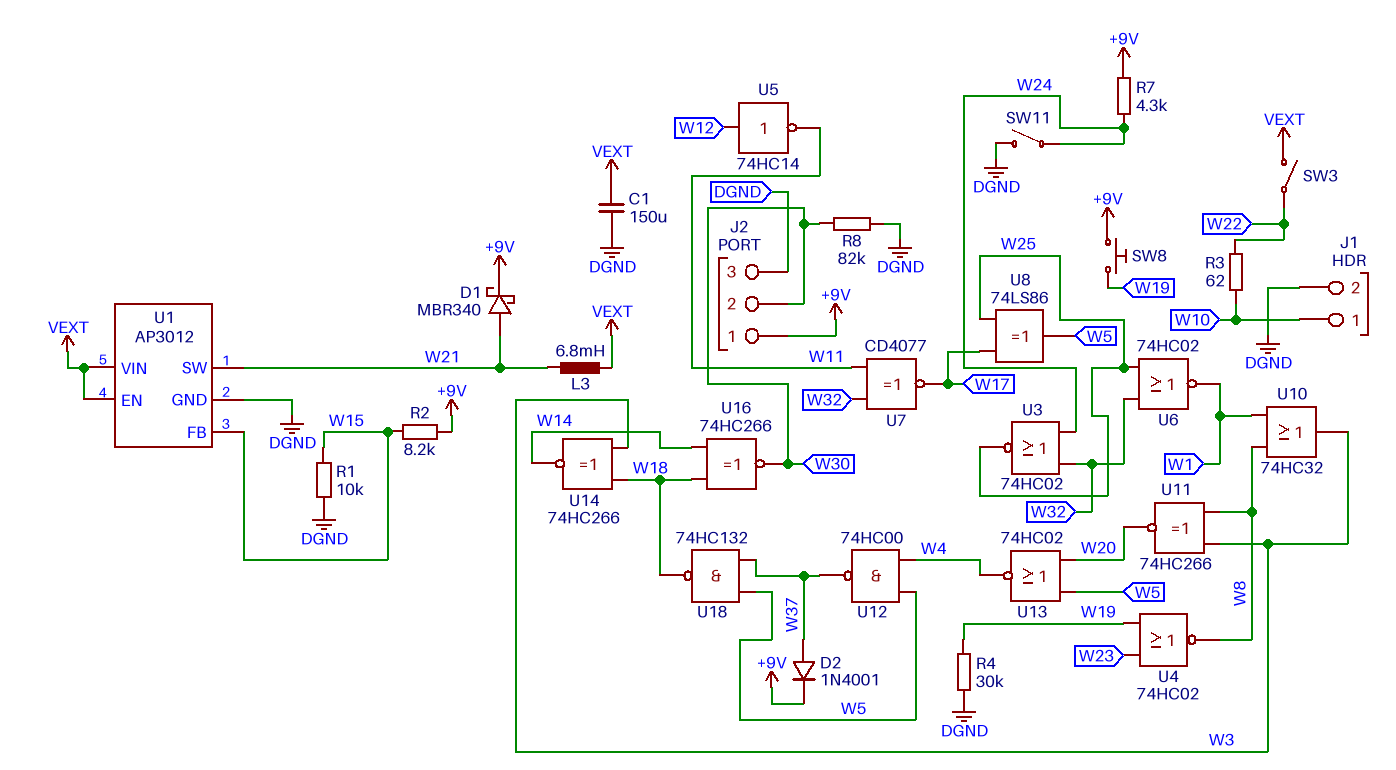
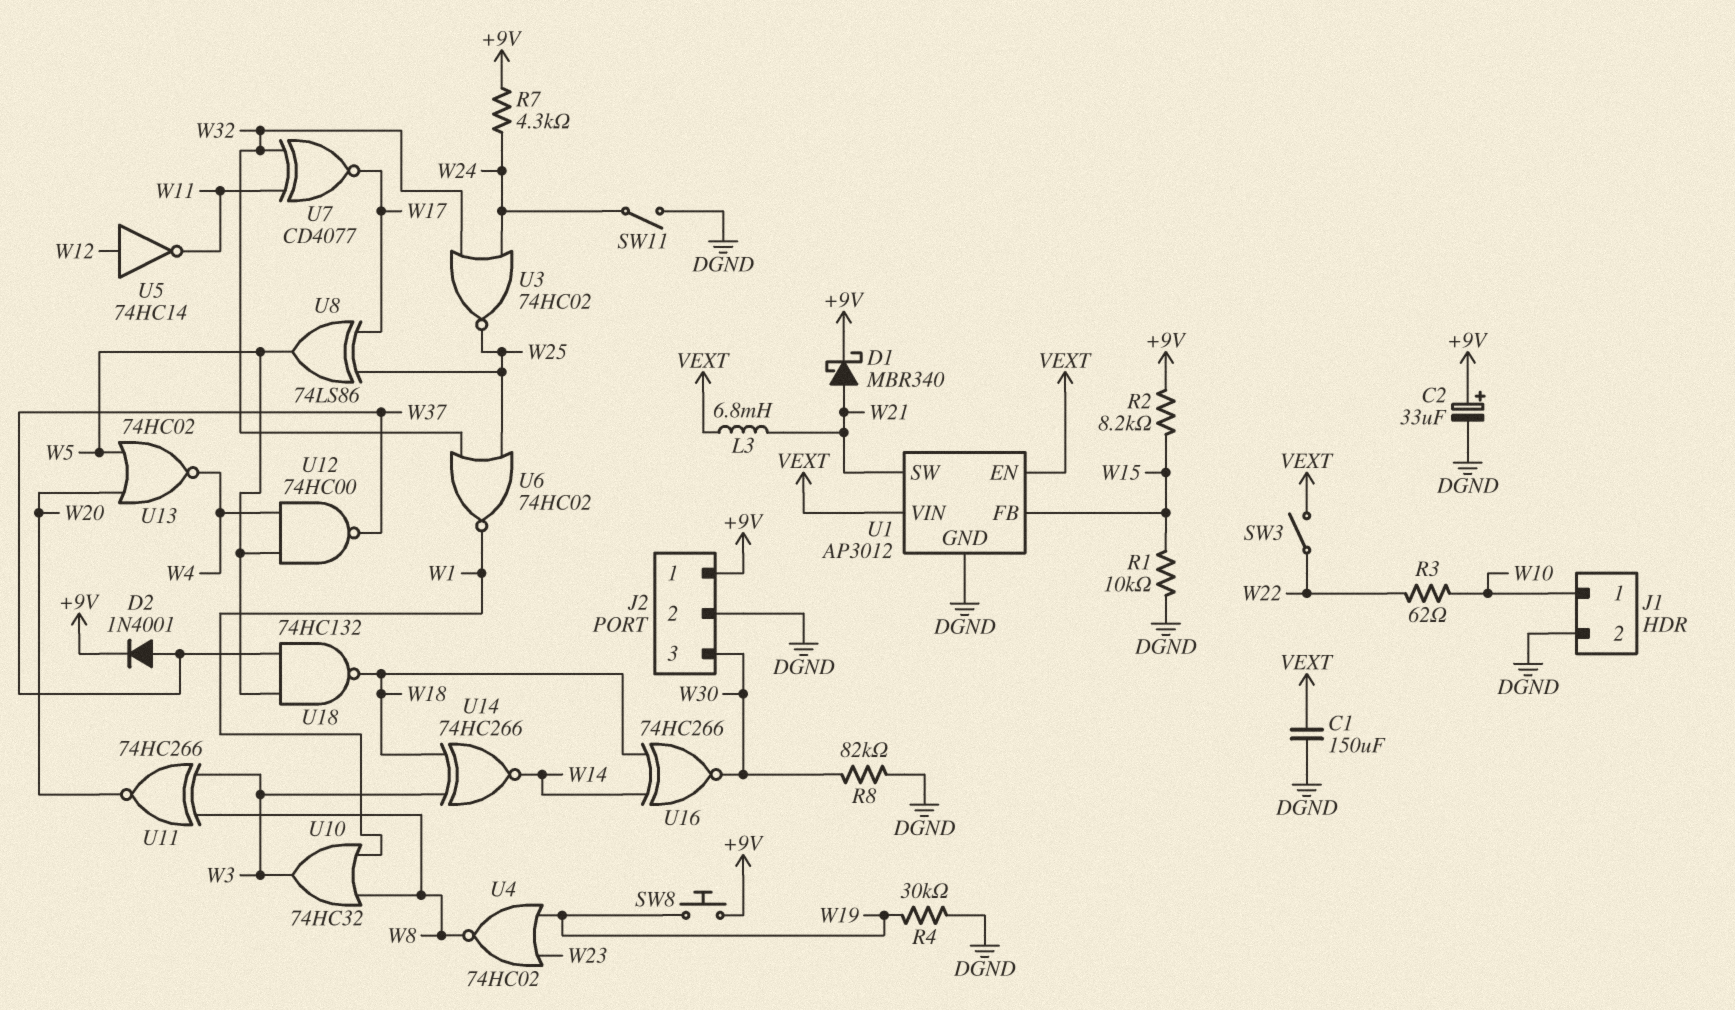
C2: none -> 33uF (plus +9V, minus DGND)
J2 pin 2: W30 -> DGND
J2 pin 3: DGND -> W30

